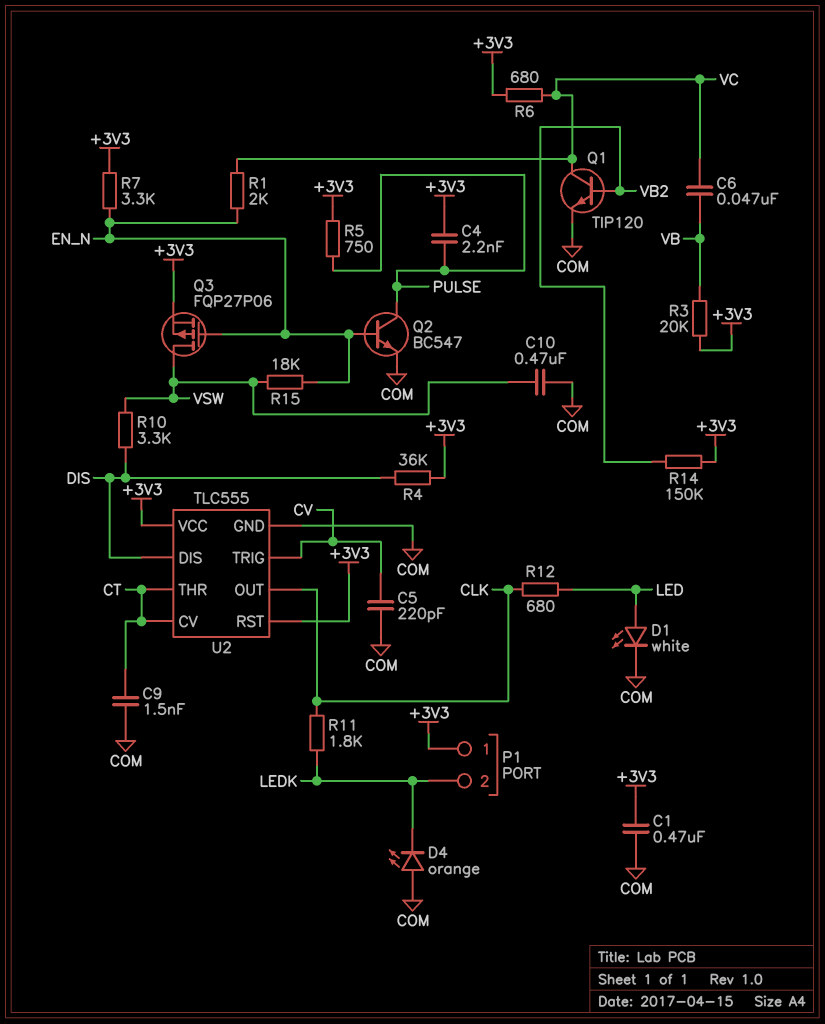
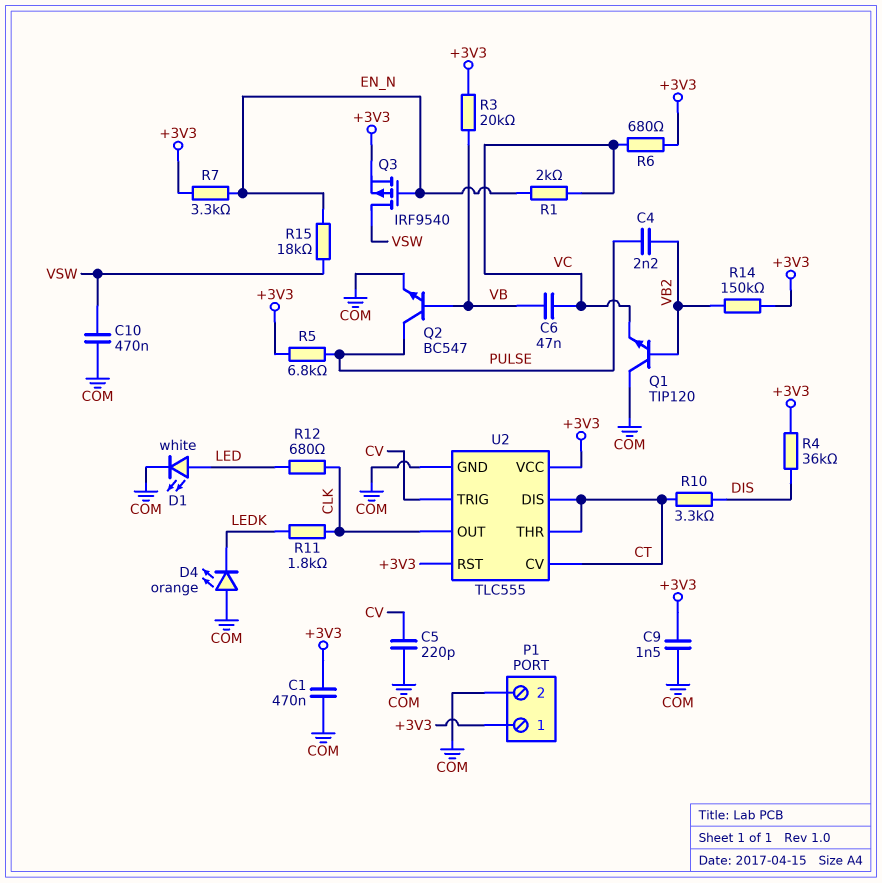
C4: 2.2nF (+3V3, PULSE) -> 2.2nF (PULSE, VB2)
C9: 1.5nF (COM, CT) -> 1.5nF (+3V3, COM)
P1 pin 2: LEDK -> COM
Q1: NPN TIP120 (B VB2, C VC, E COM) -> NPN TIP120 (B VB2, C COM, E VC)
Q2: NPN BC547 (B EN_N, C PULSE, E COM) -> NPN BC547 (B VB, C PULSE, E COM)
Q3: PMOS FQP27P06 (G EN_N, D VSW, S +3V3) -> PMOS IRF9540 (G EN_N, D VSW, S +3V3)
R5: 750 (+3V3, PULSE) -> 6.8k (+3V3, PULSE)
R10: 3.3k (DIS, VSW) -> 3.3k (CT, DIS)
U2 pin DIS: DIS -> CT

